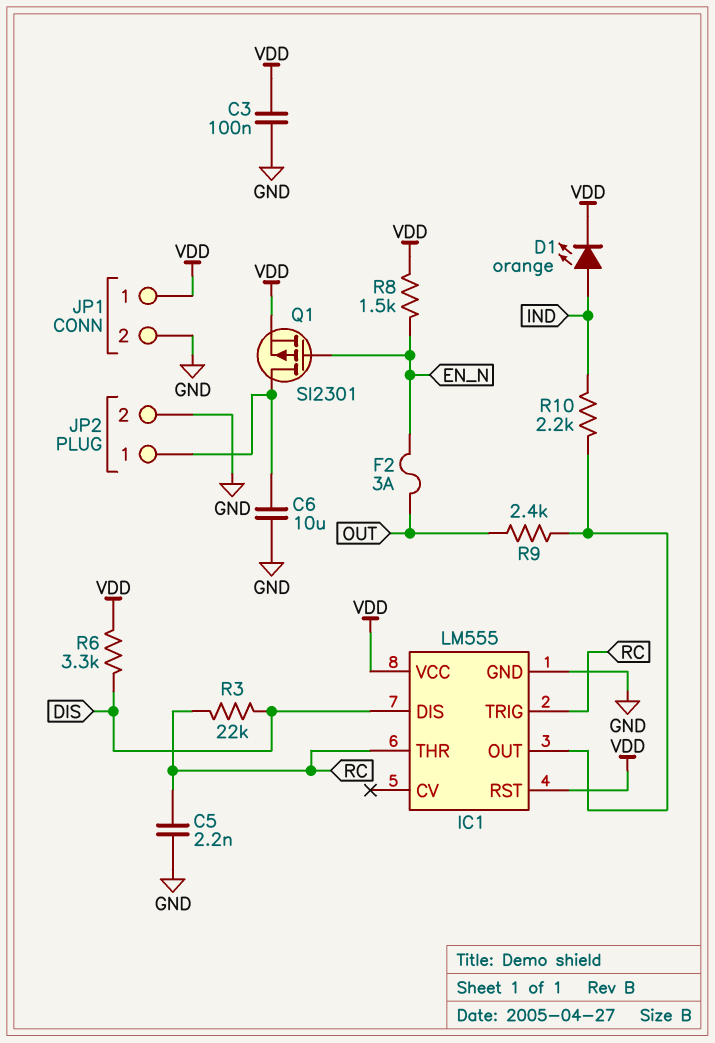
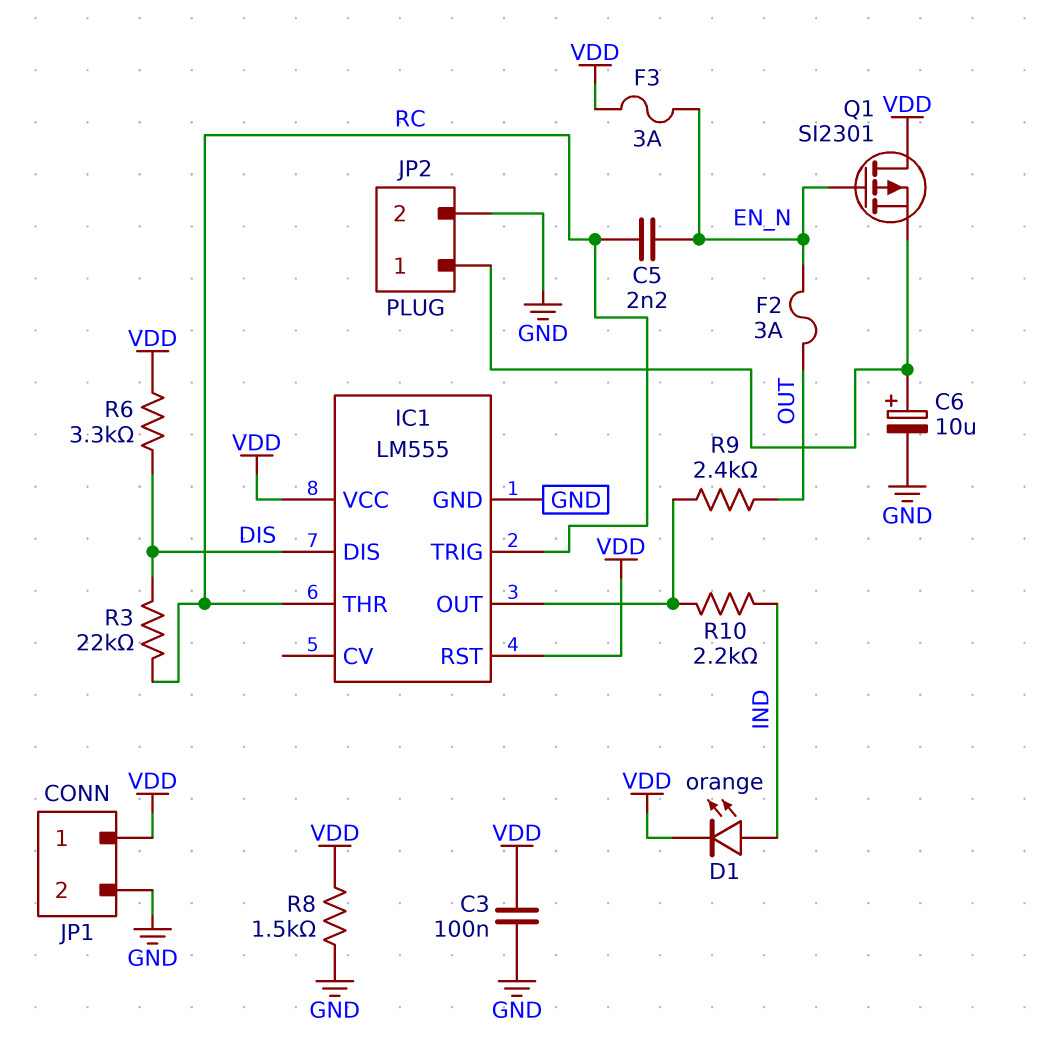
C5: 2.2nF (GND, RC) -> 2.2nF (EN_N, RC)
C6: 10uF (GND, JP2/1) -> 10uF (plus JP2/1, minus GND)
F3: none -> 3A (EN_N, VDD)
Q1: PMOS SI2301 (G EN_N, D JP2/1, S VDD) -> PMOS SI2301 (G EN_N, D VDD, S JP2/1)
R8: 1.5k (EN_N, VDD) -> 1.5k (GND, VDD)

